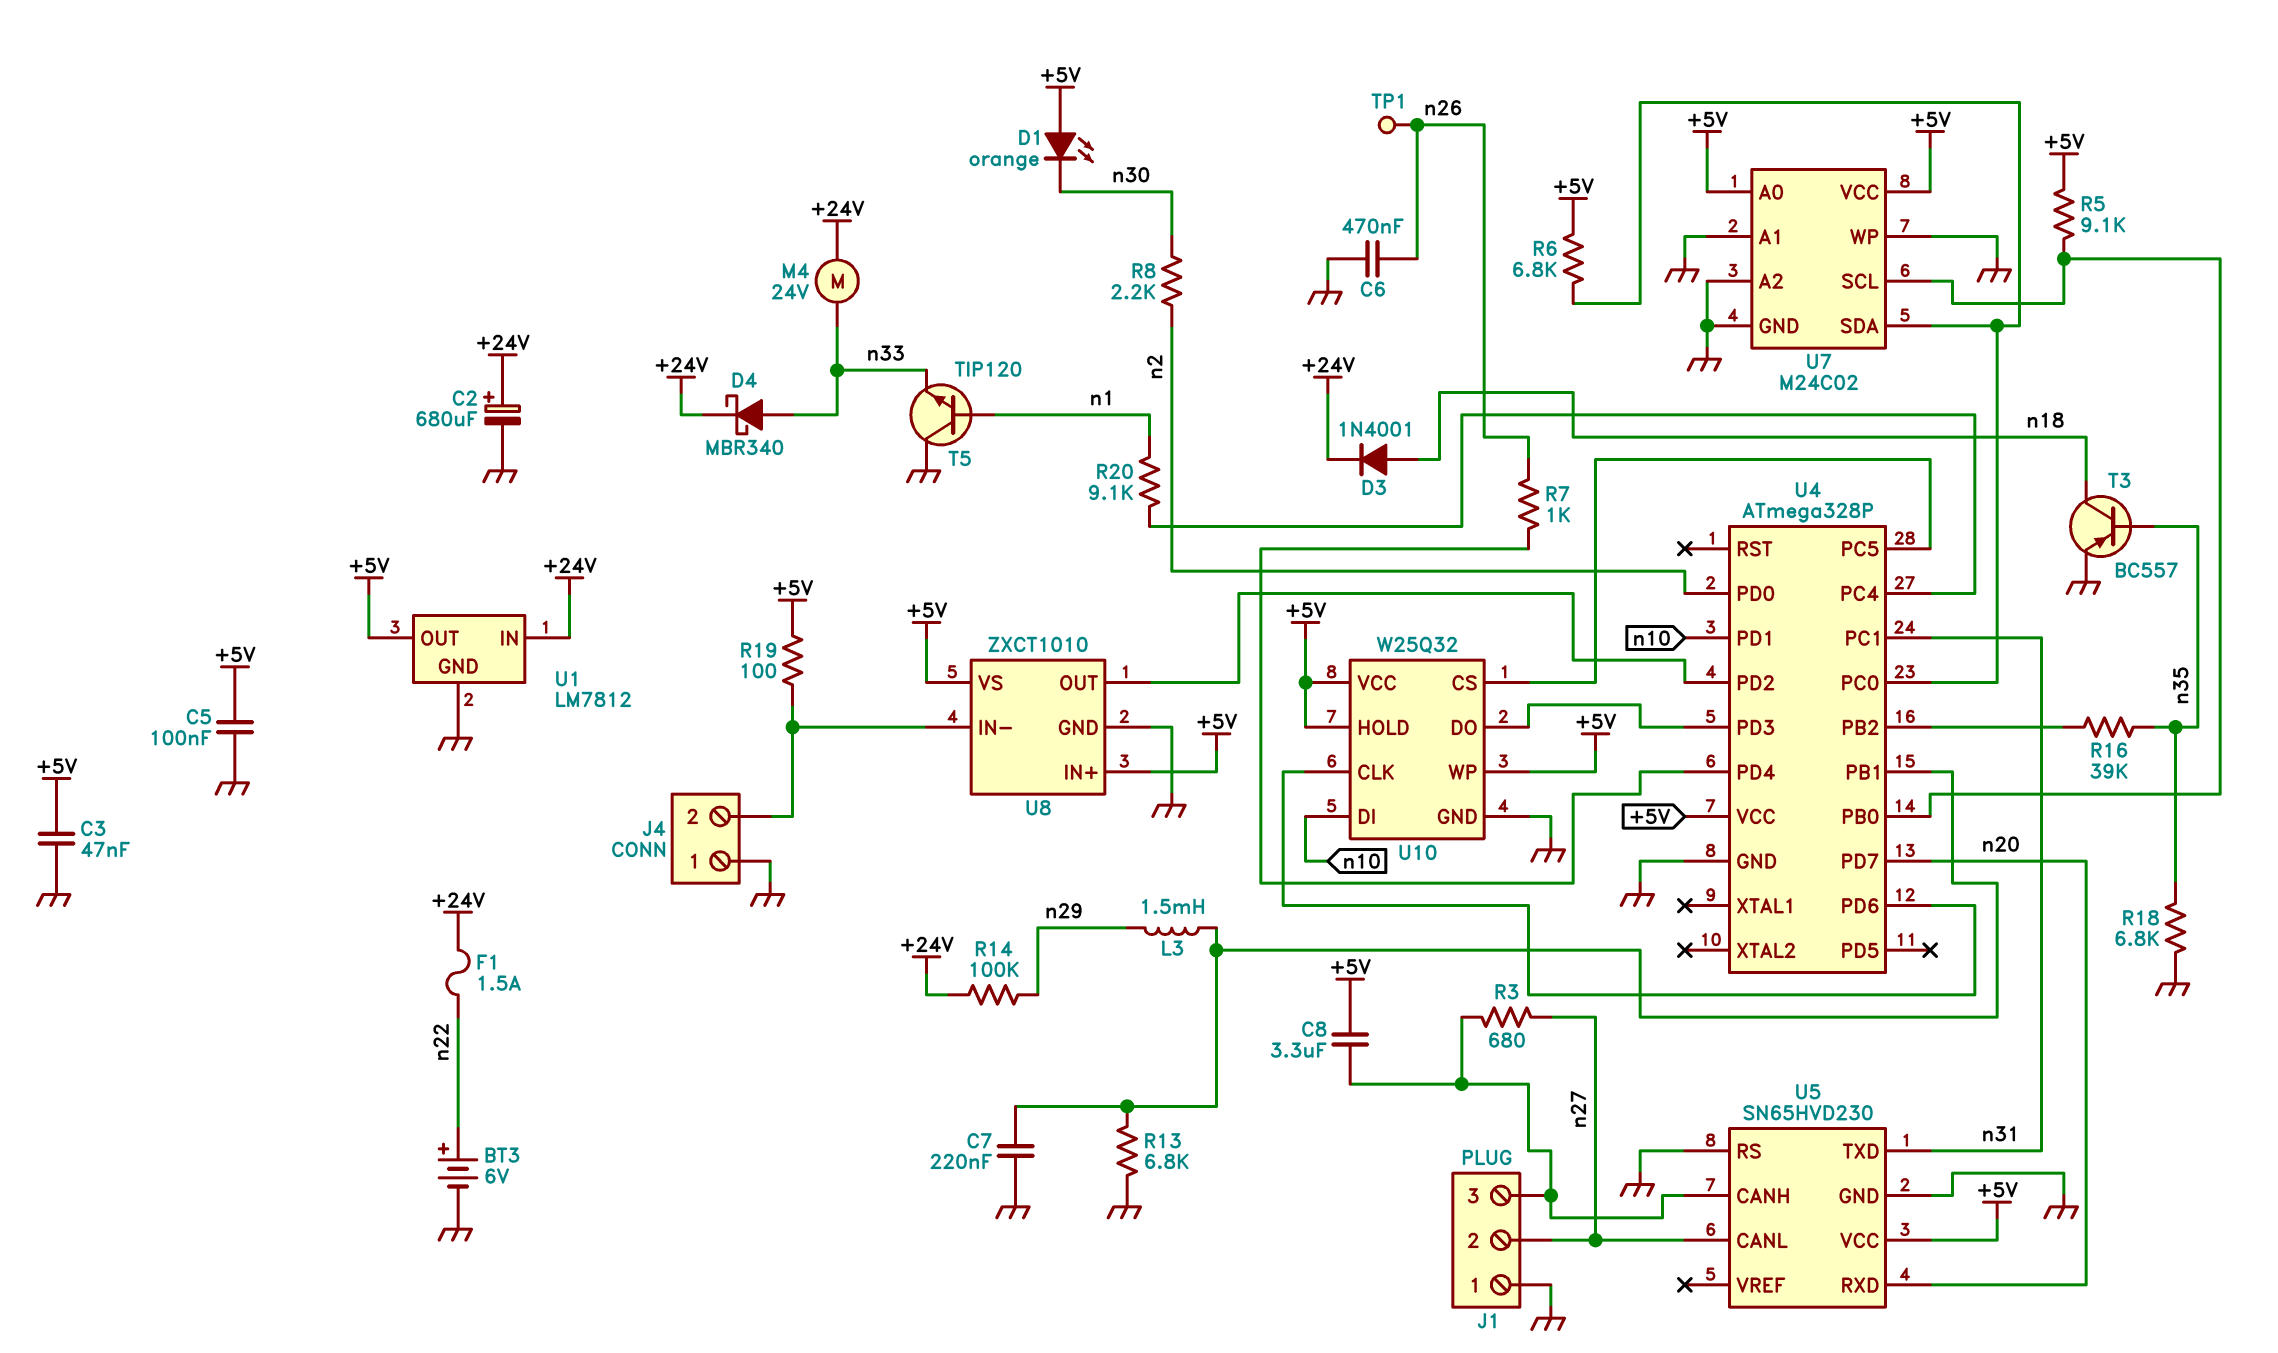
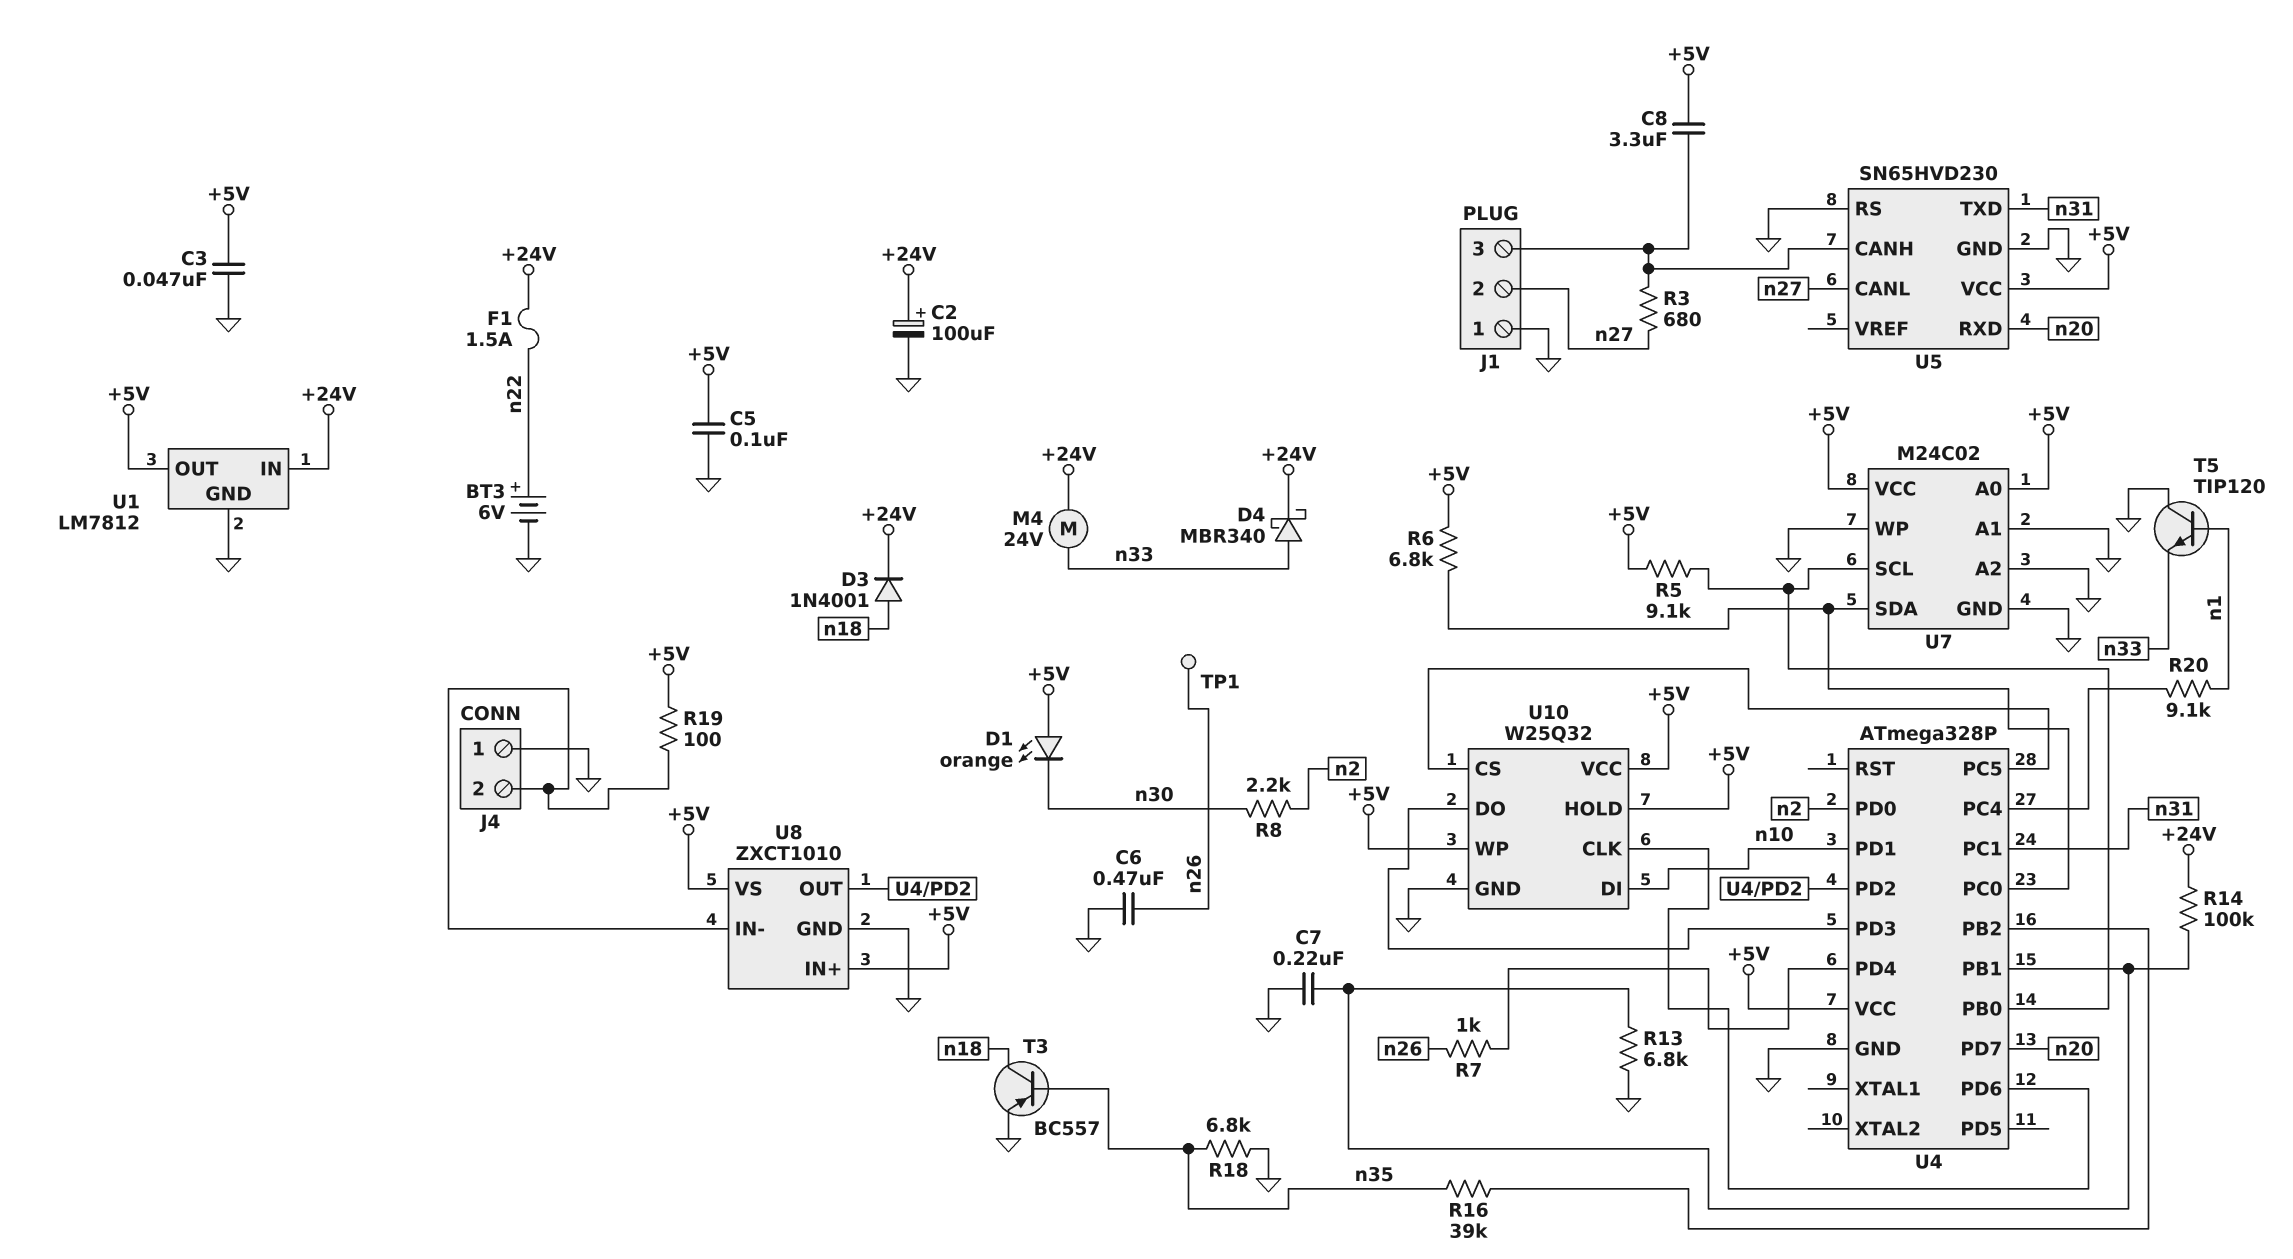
C2: 680uF (plus +24V, minus GND) -> 100uF (plus +24V, minus GND)
L3: 1.5mH (U4/PB1, n29) -> none
R14: 100k (+24V, n29) -> 100k (+24V, U4/PB1)

